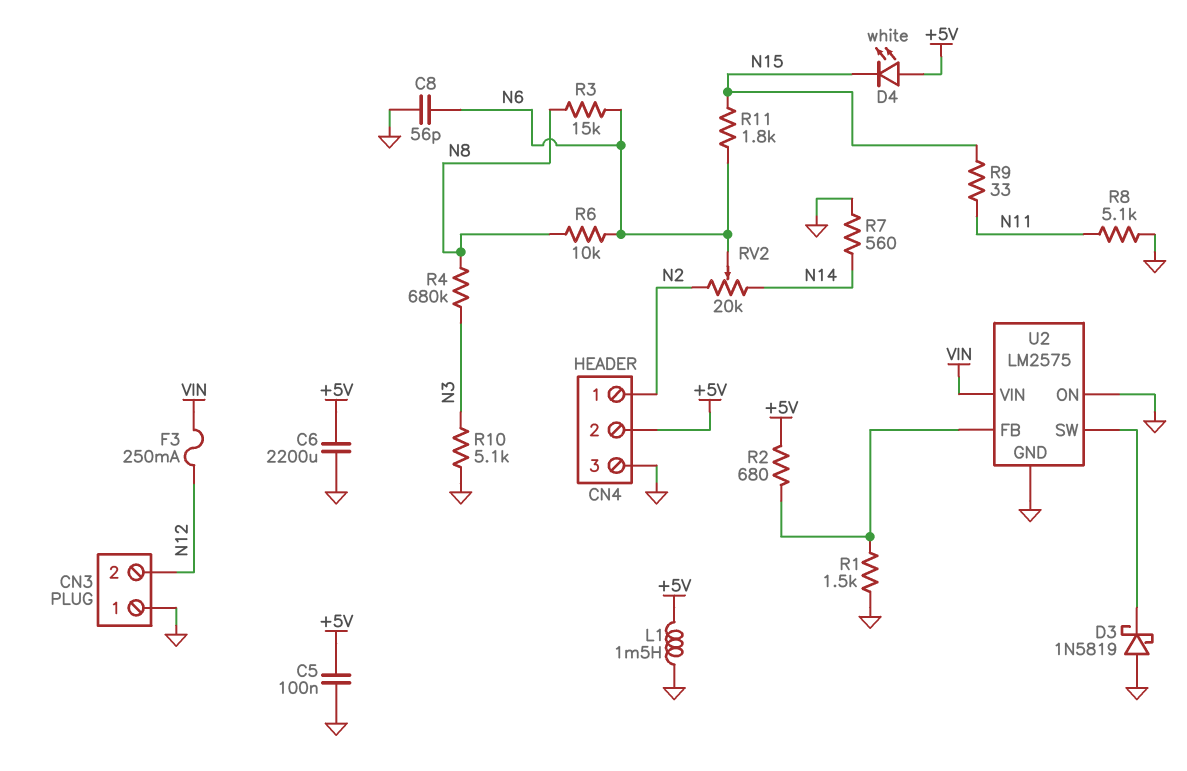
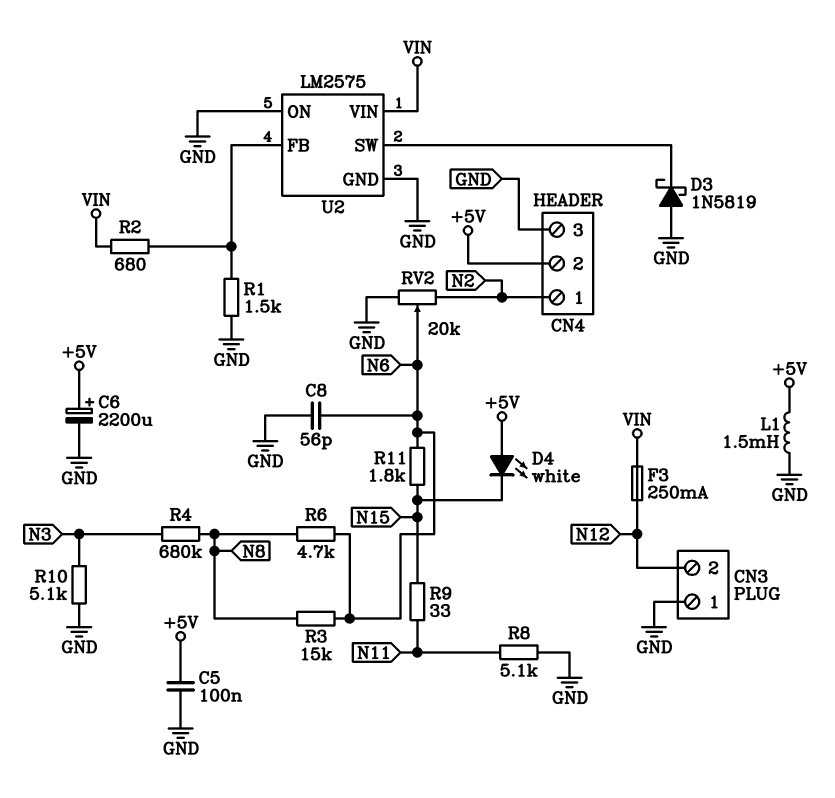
C6: 2200uF (+5V, GND) -> 2200uF (plus +5V, minus GND)
R2: 680 (+5V, U2/FB) -> 680 (U2/FB, VIN)
R6: 10k (N6, N8) -> 4.7k (N6, N8)
R7: 560 (GND, N14) -> none
RV2: 20k (N2, N14, wiper N6) -> 20k (GND, N2, wiper N6)

